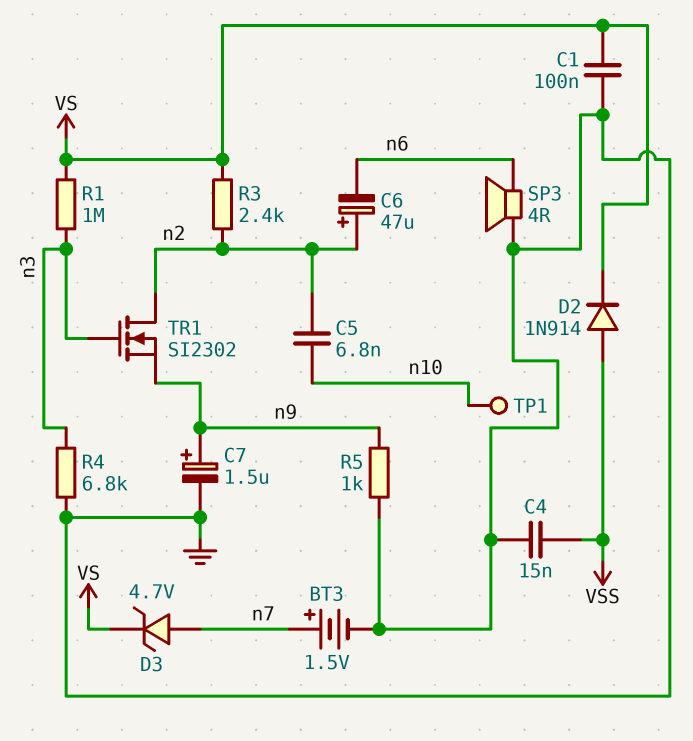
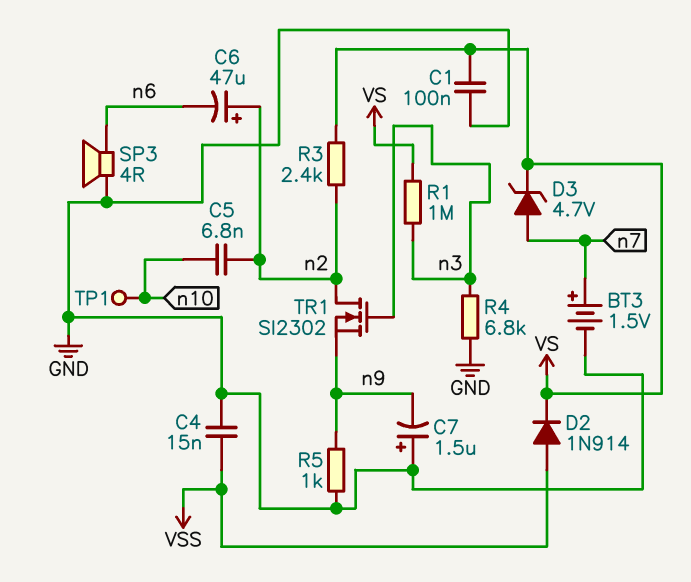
C7: 1.5uF (plus n9, minus GND) -> 1.5uF (plus GND, minus n9)

